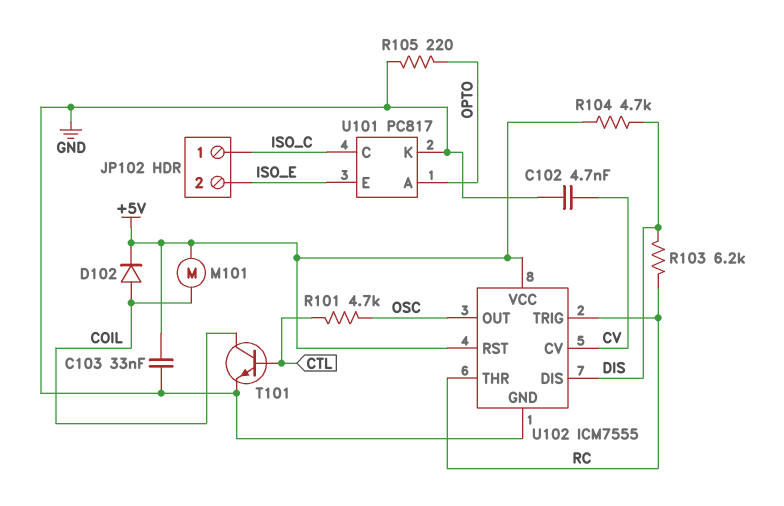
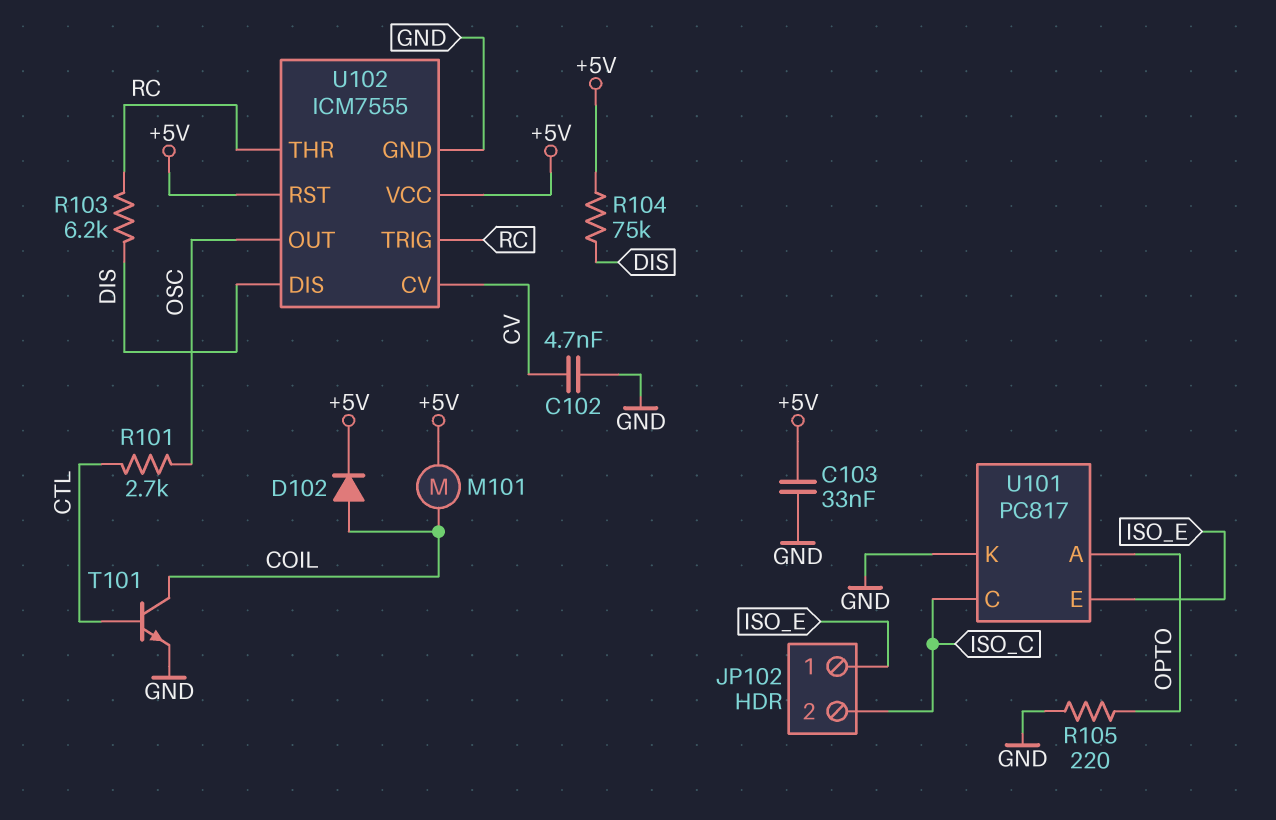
JP102 pin 1: ISO_C -> ISO_E
JP102 pin 2: ISO_E -> ISO_C
R101: 4.7k (CTL, OSC) -> 2.7k (CTL, OSC)
R104: 4.7k (+5V, DIS) -> 75k (+5V, DIS)

